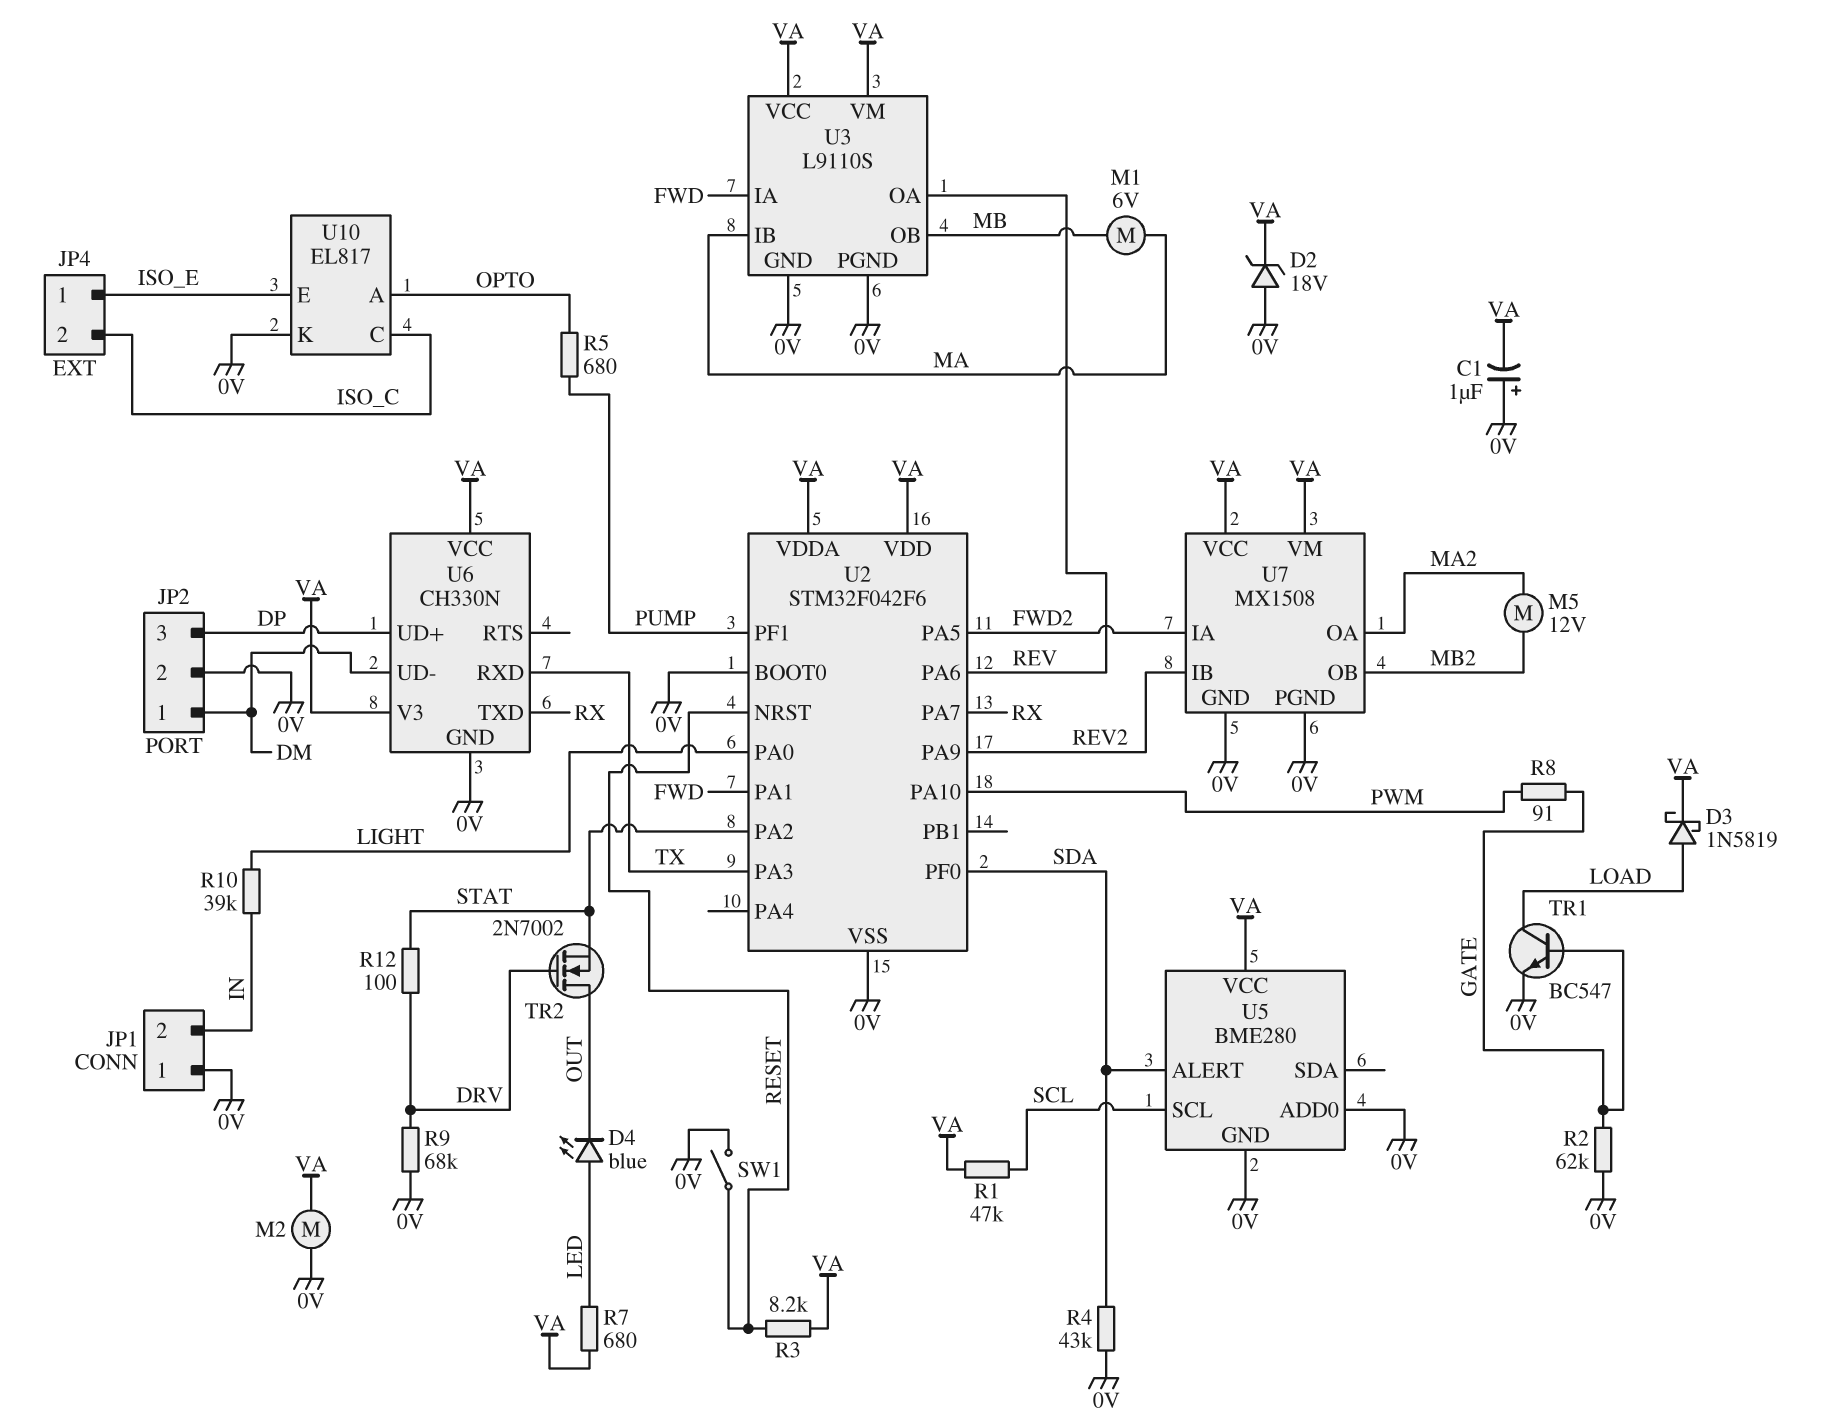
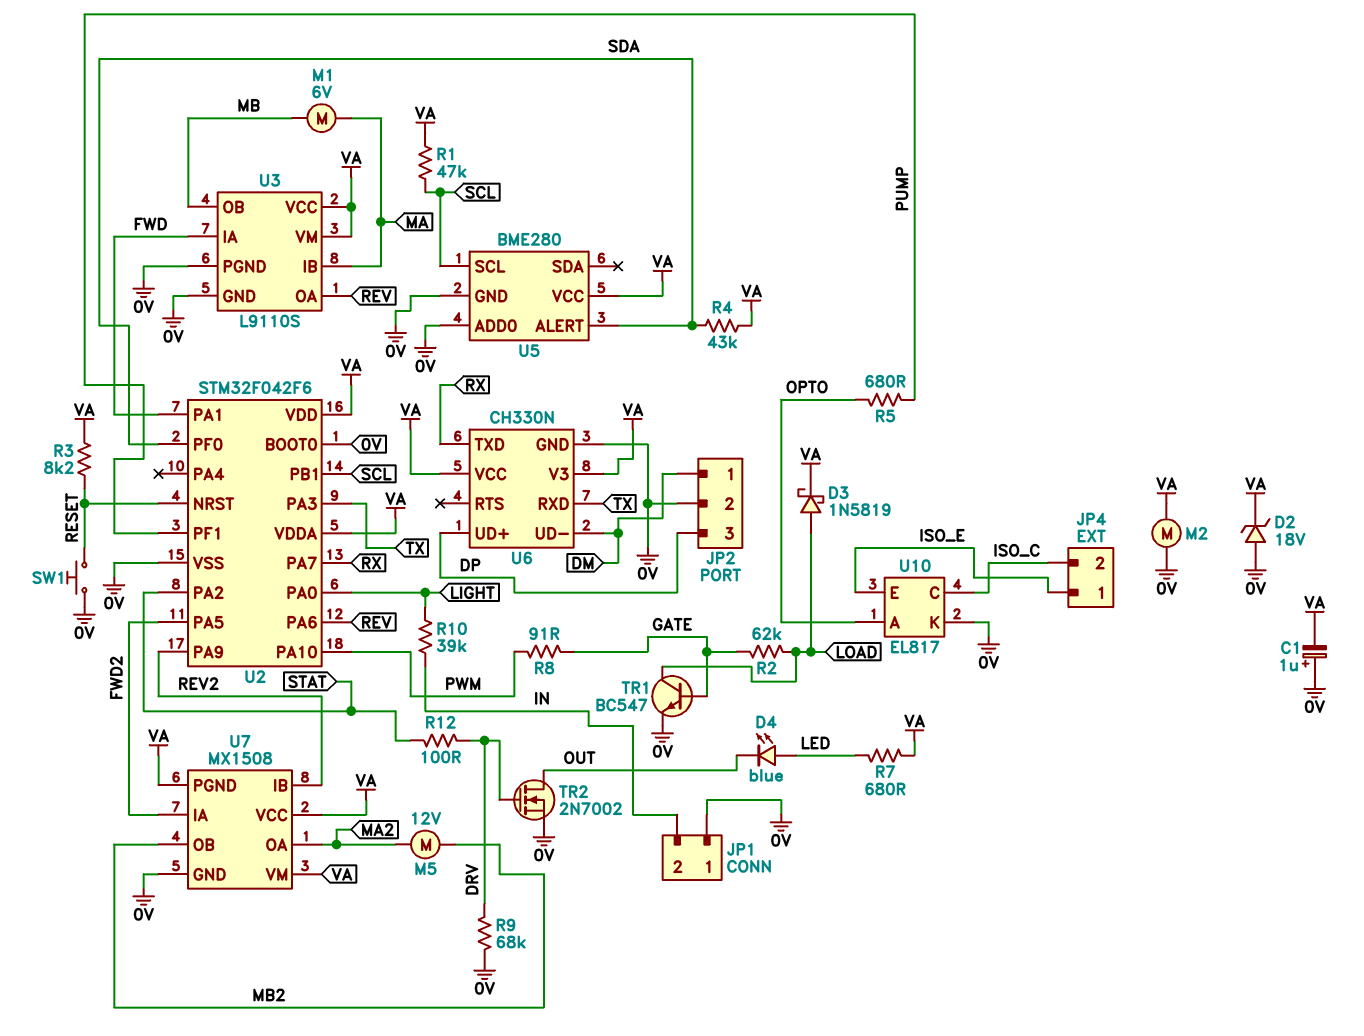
R2: 62k (0V, GATE) -> 62k (GATE, LOAD)
R4: 43k (0V, SDA) -> 43k (SDA, VA)
SW1: switch (0V, RESET) -> button (0V, RESET)
TR2: NMOS 2N7002 (G DRV, D OUT, S STAT) -> NMOS 2N7002 (G DRV, D OUT, S 0V)
U2 pin PB1: none -> SCL
U7 pin PGND: 0V -> VA

